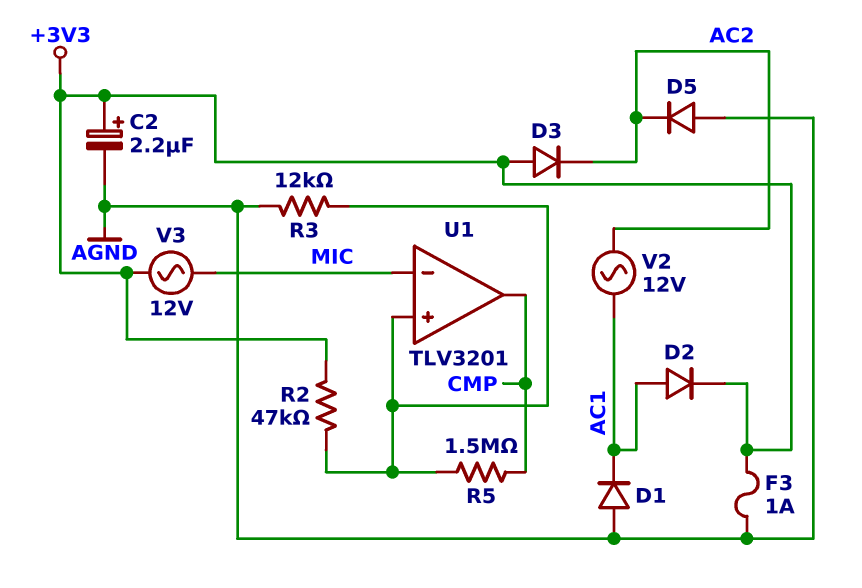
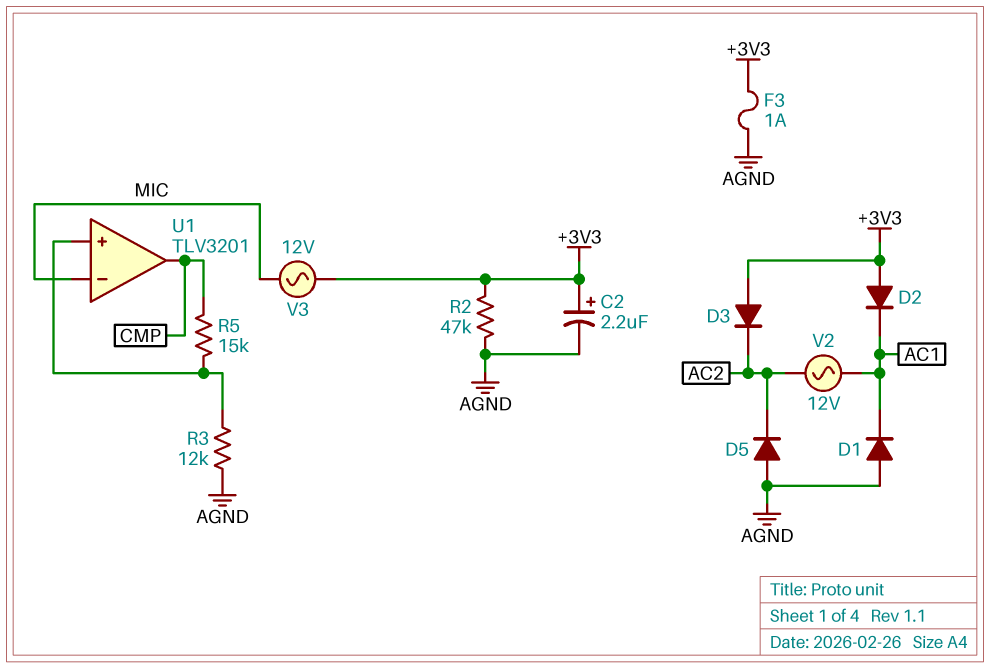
D2: diode (A AC1, K +3V3) -> diode (A +3V3, K AC1)
R2: 47k (+3V3, U1/in+) -> 47k (+3V3, AGND)
R5: 1.5M (CMP, U1/in+) -> 15k (CMP, U1/in+)

